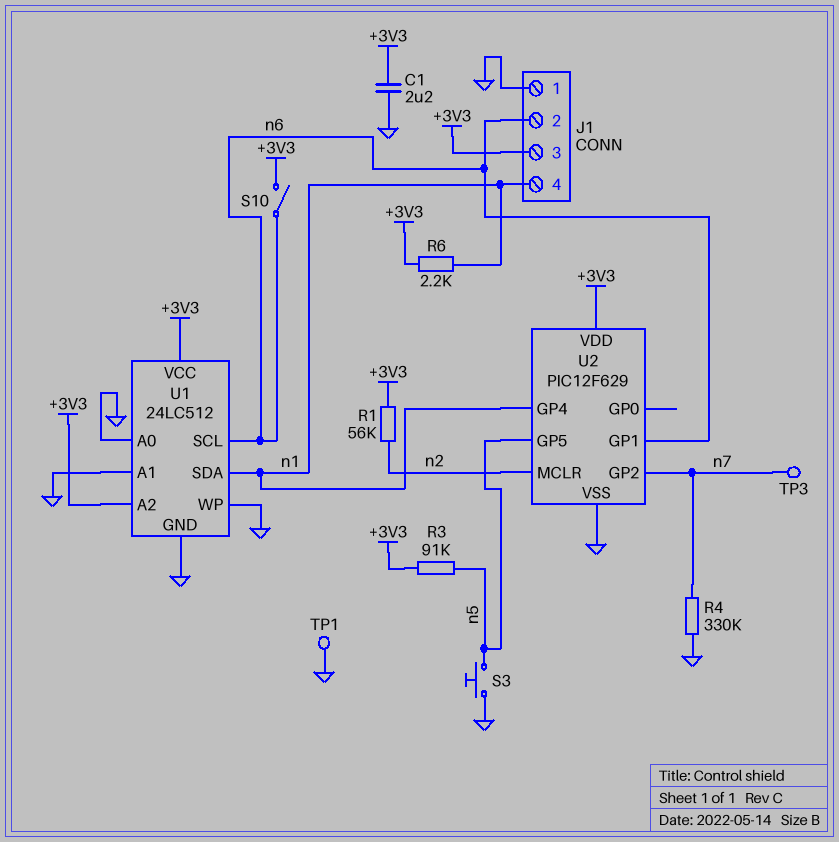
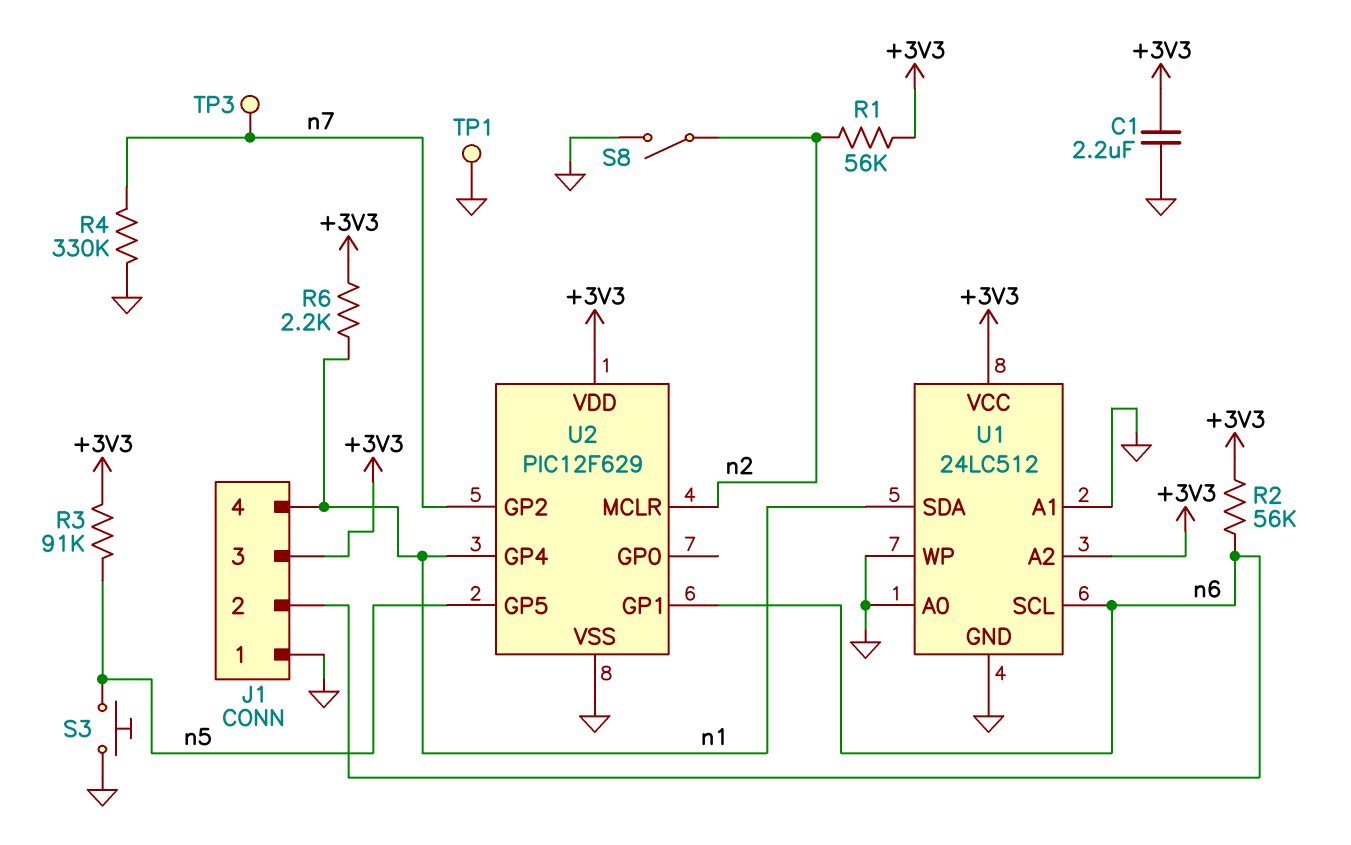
R2: none -> 56k (+3V3, n6)
S8: none -> switch (GND, n2)
S10: switch (+3V3, n6) -> none

